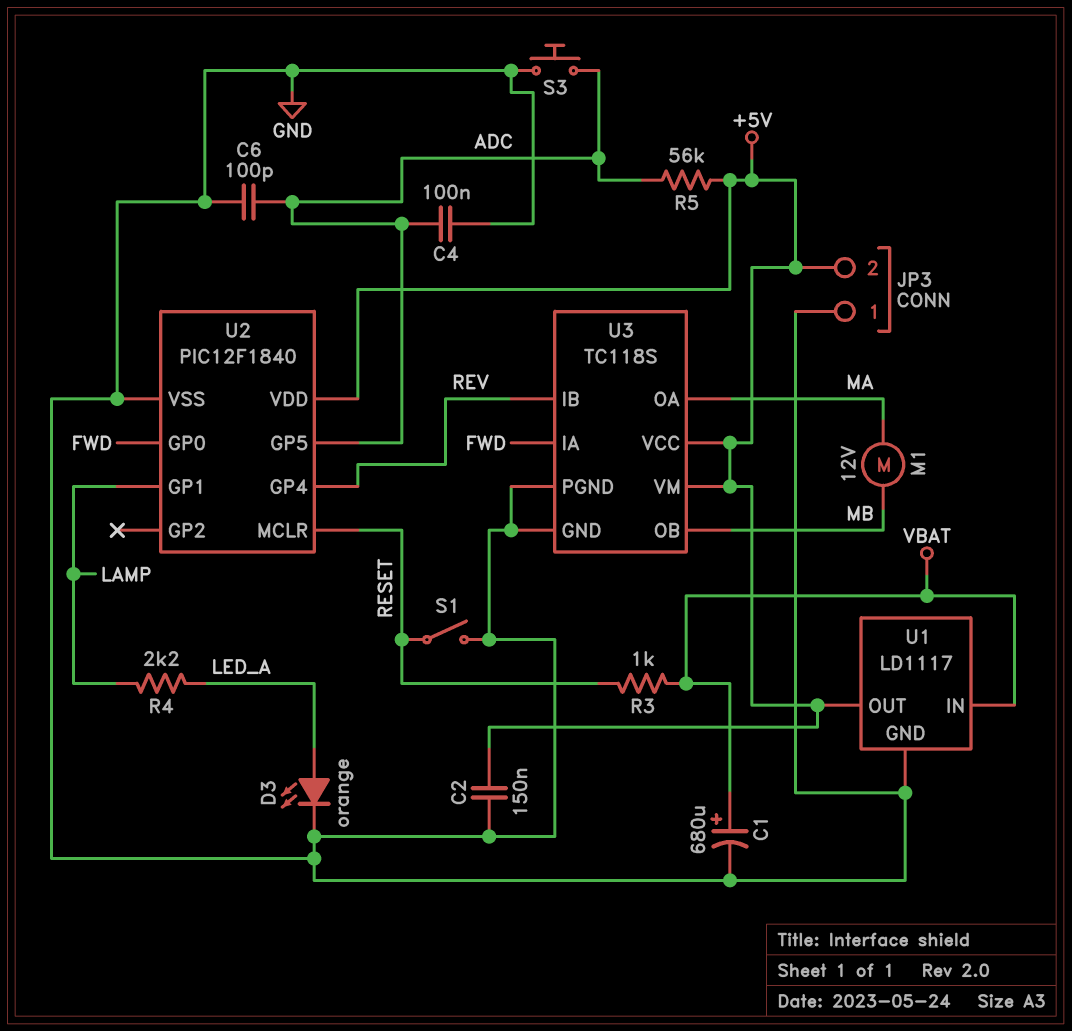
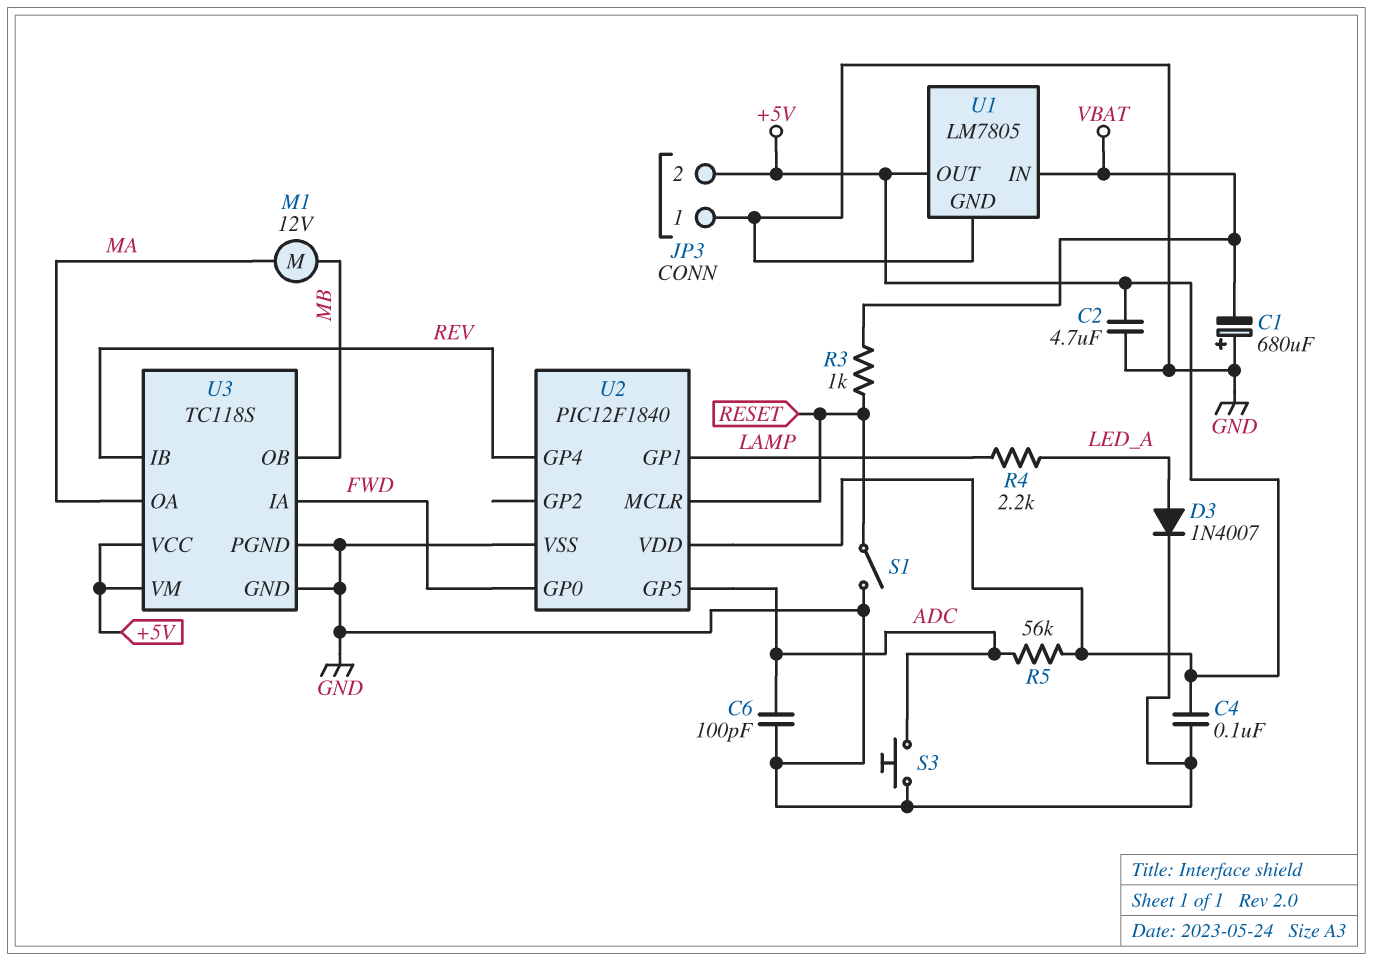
C1: 680uF (plus VBAT, minus GND) -> 680uF (plus GND, minus VBAT)
C2: 150nF (+5V, GND) -> 4.7uF (+5V, GND)
C4: 100nF (ADC, GND) -> 100nF (+5V, GND)
D3: LED orange (A LED_A, K GND) -> diode 1N4007 (A LED_A, K GND)
U1: LD1117 -> LM7805

